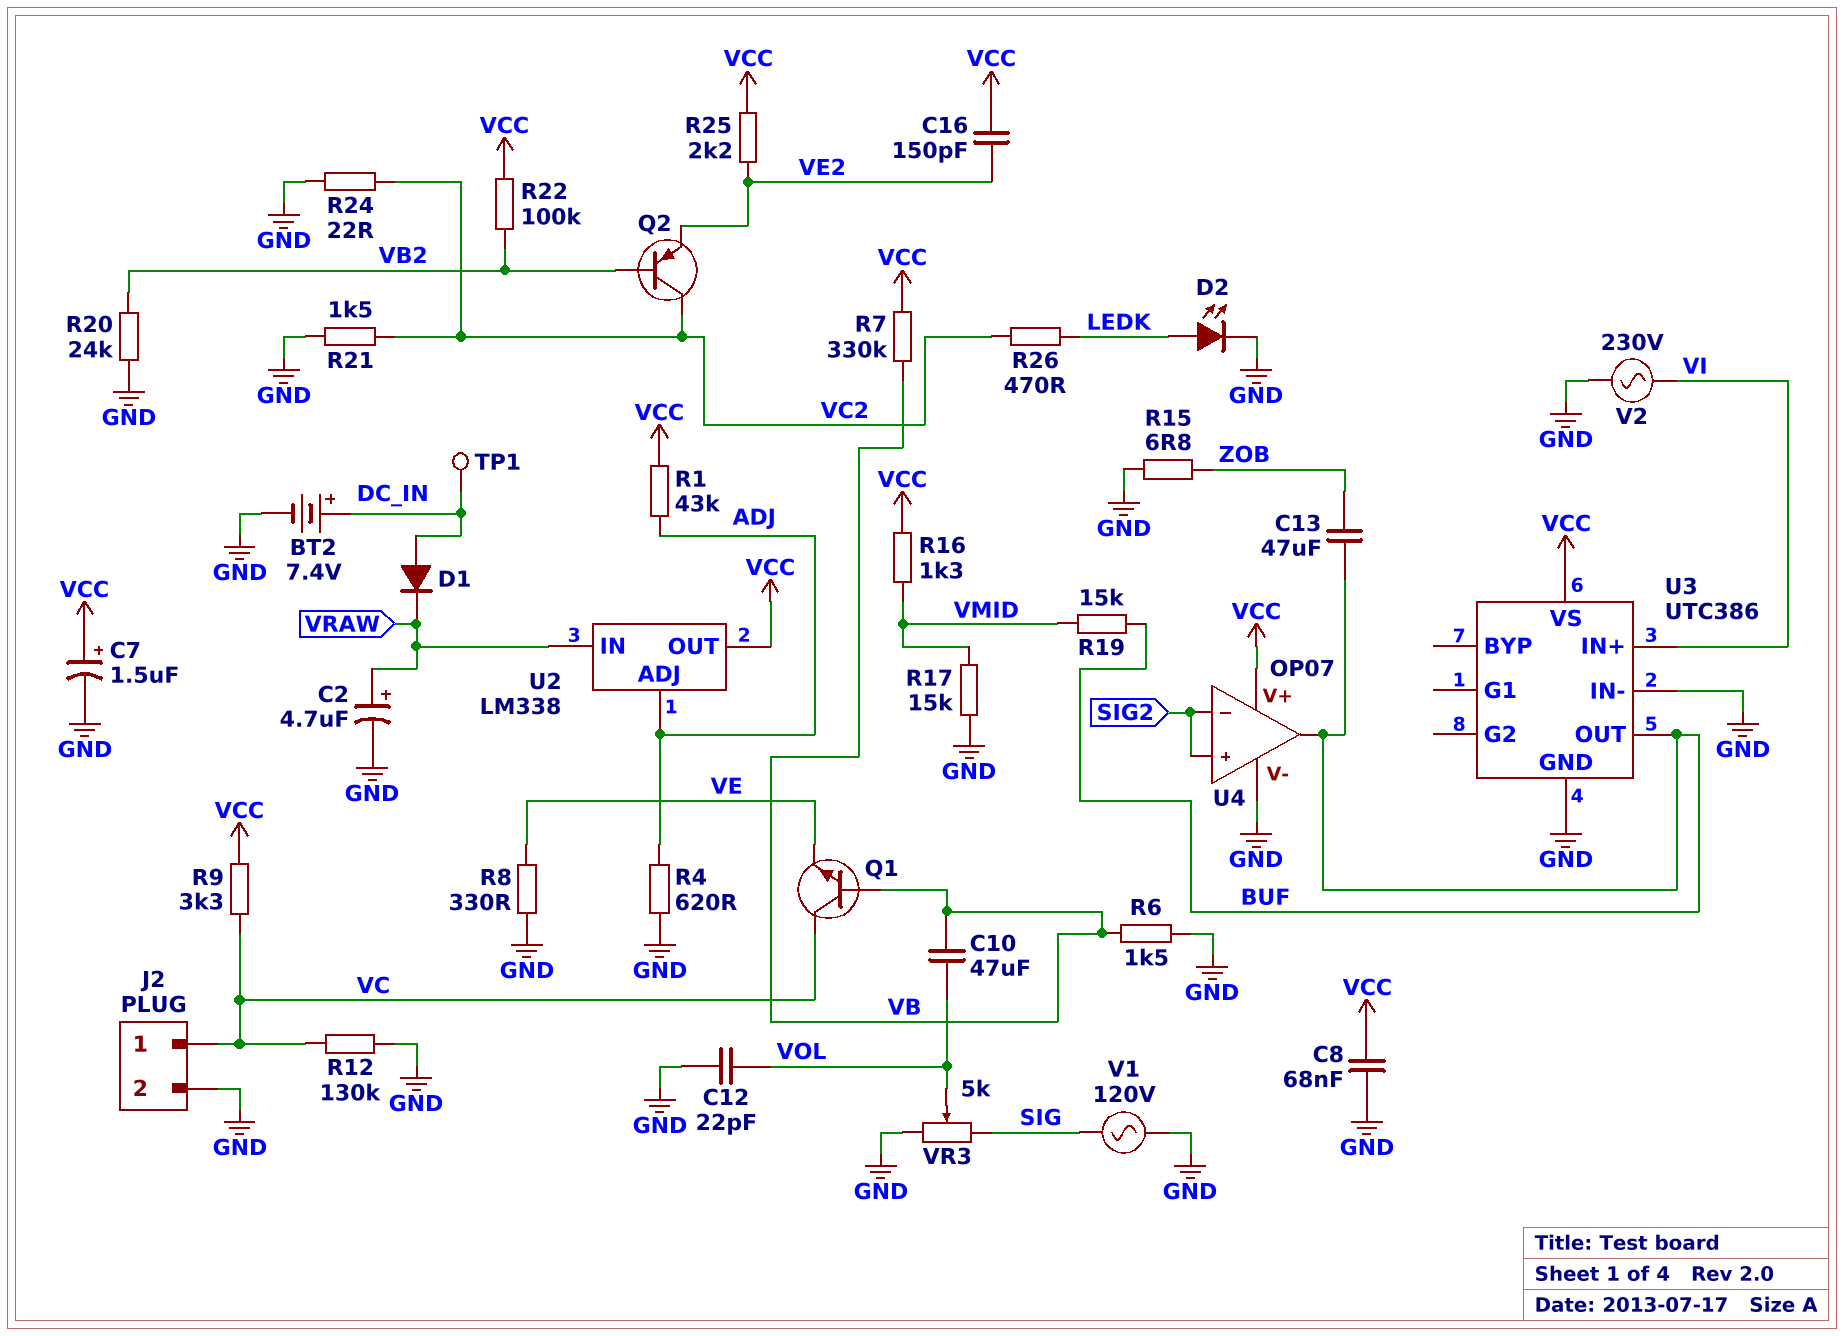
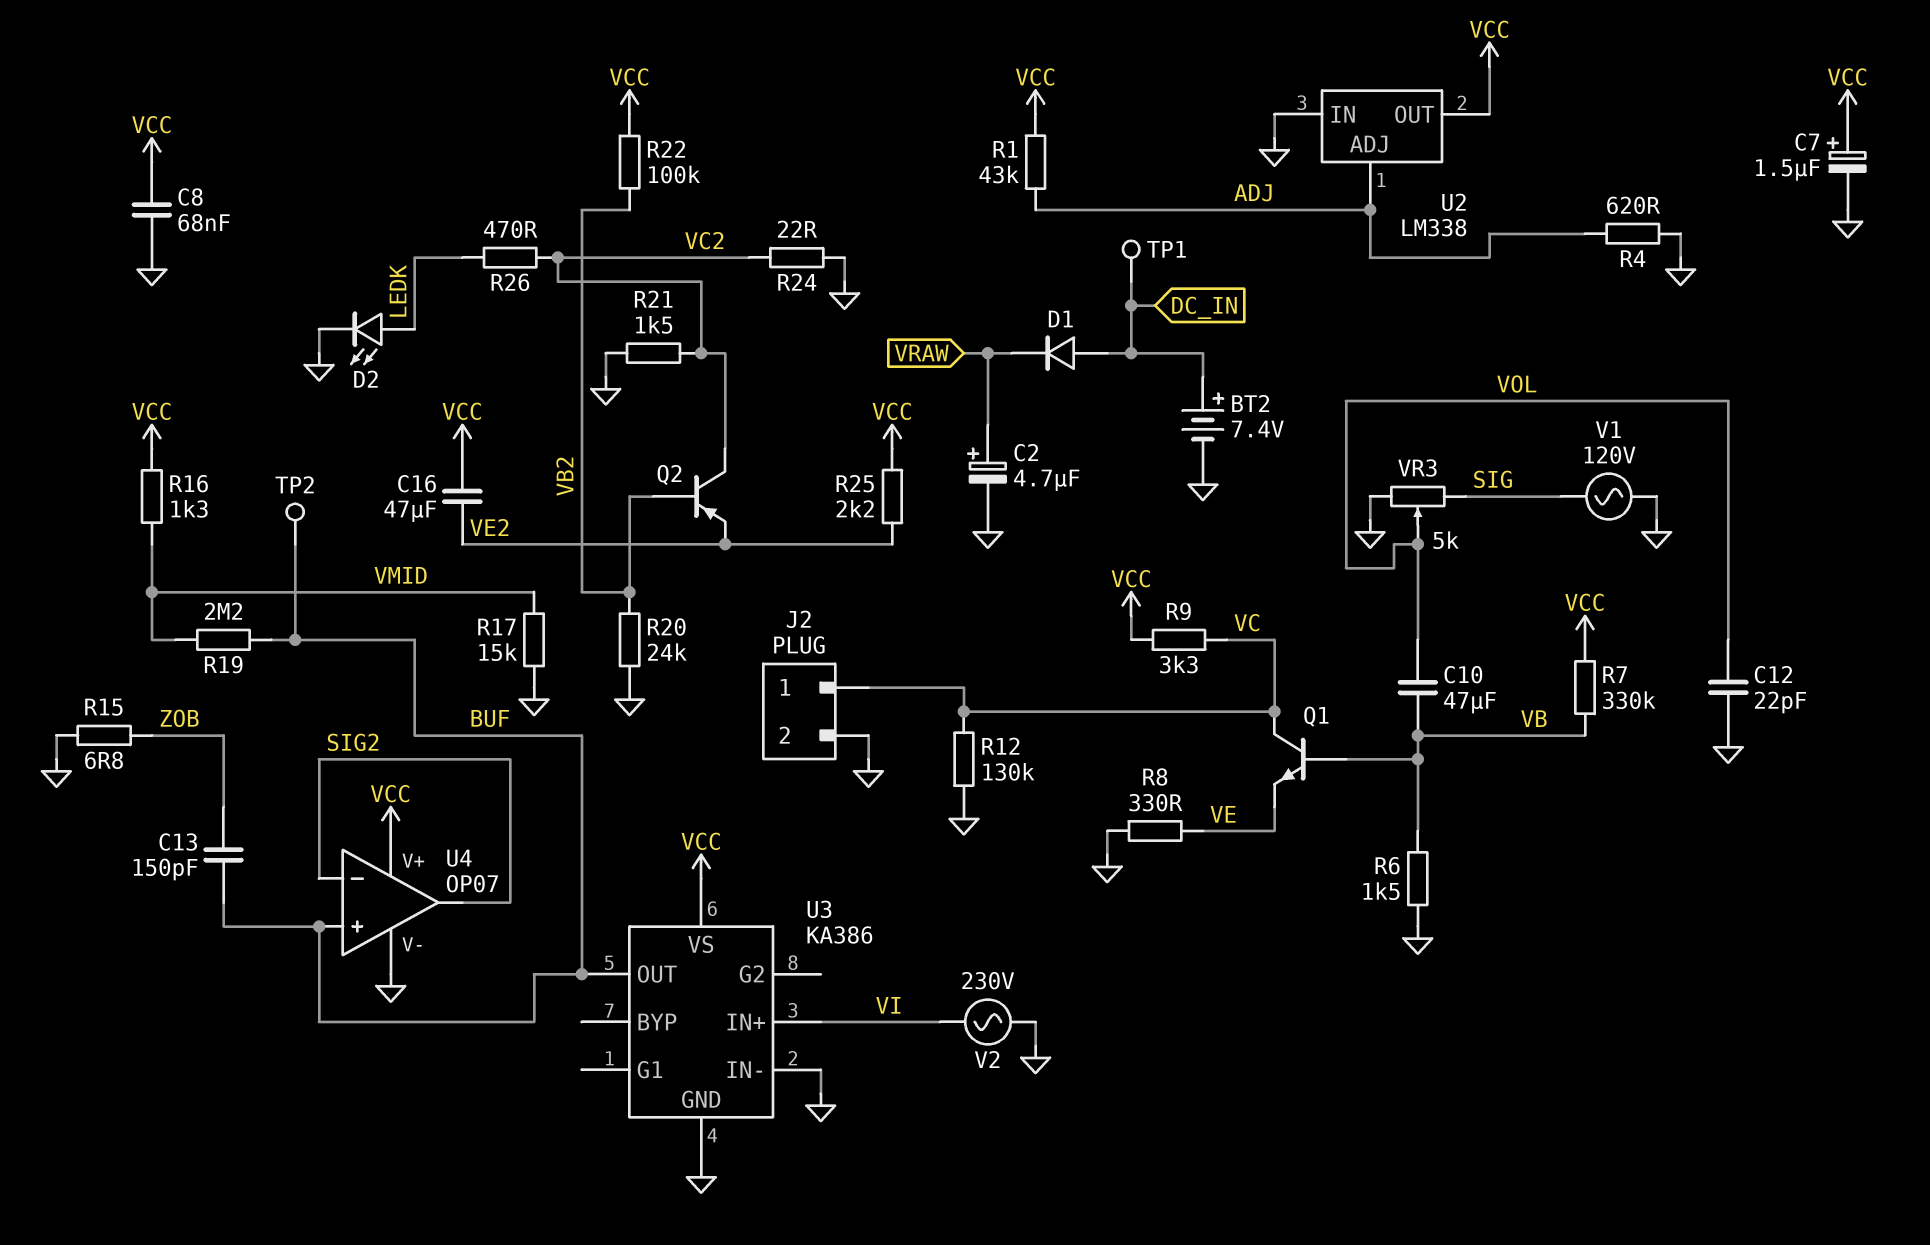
C13: 47uF (BUF, ZOB) -> 150pF (BUF, ZOB)
C16: 150pF (VCC, VE2) -> 47uF (VCC, VE2)
R19: 15k (BUF, VMID) -> 2.2M (BUF, VMID)
TP2: none -> test point (BUF)
U2 pin IN: VRAW -> GND
U3: UTC386 -> KA386
U4 pin in+: SIG2 -> BUF
U4 pin out: BUF -> SIG2

